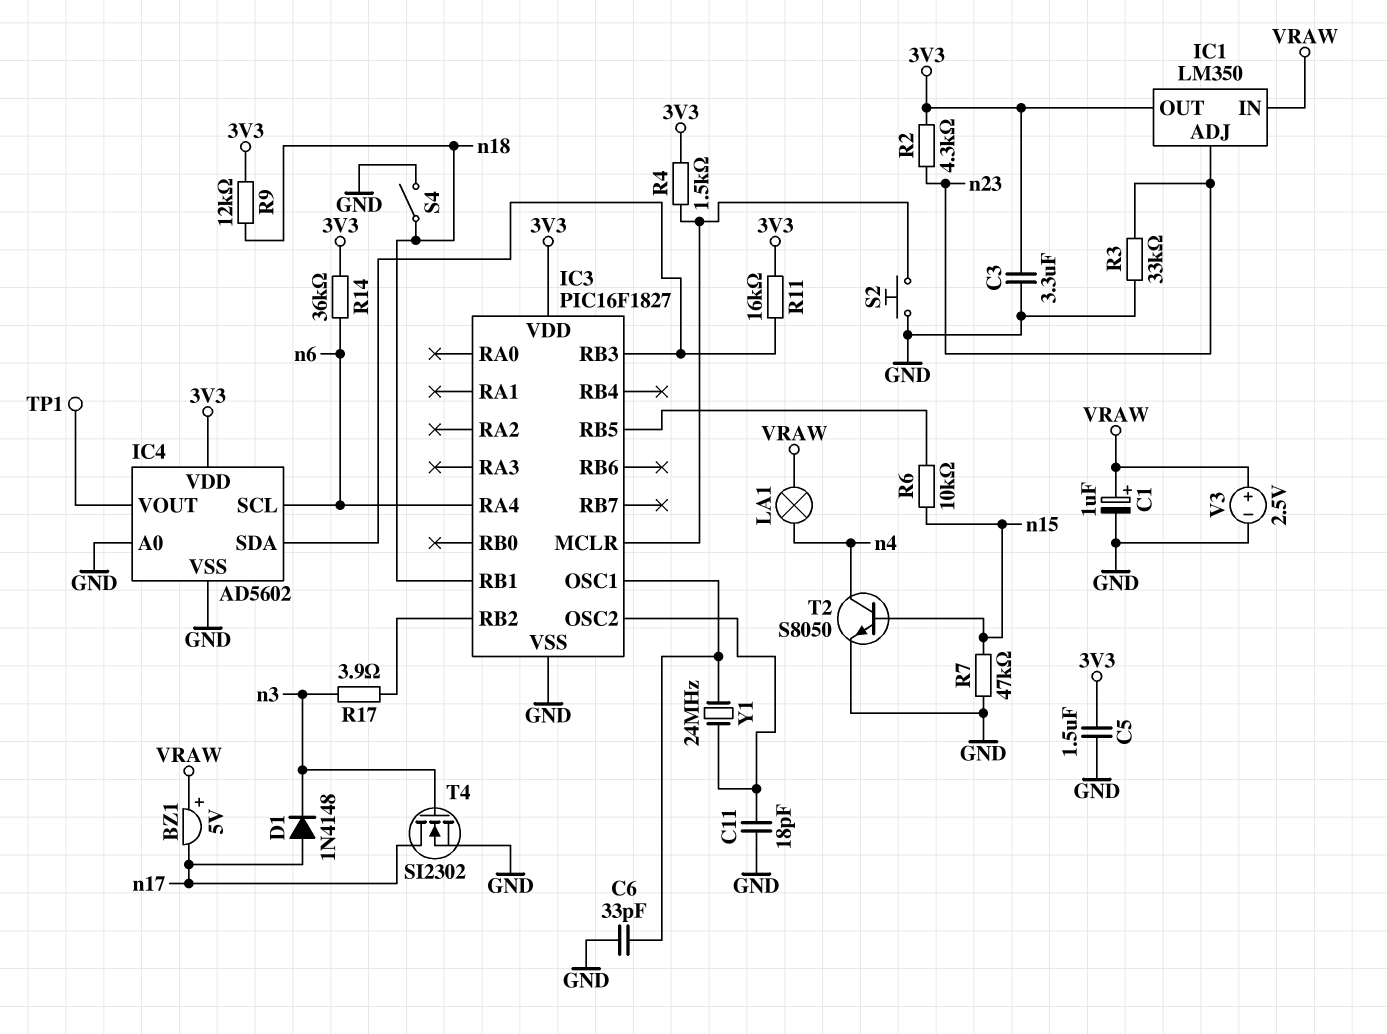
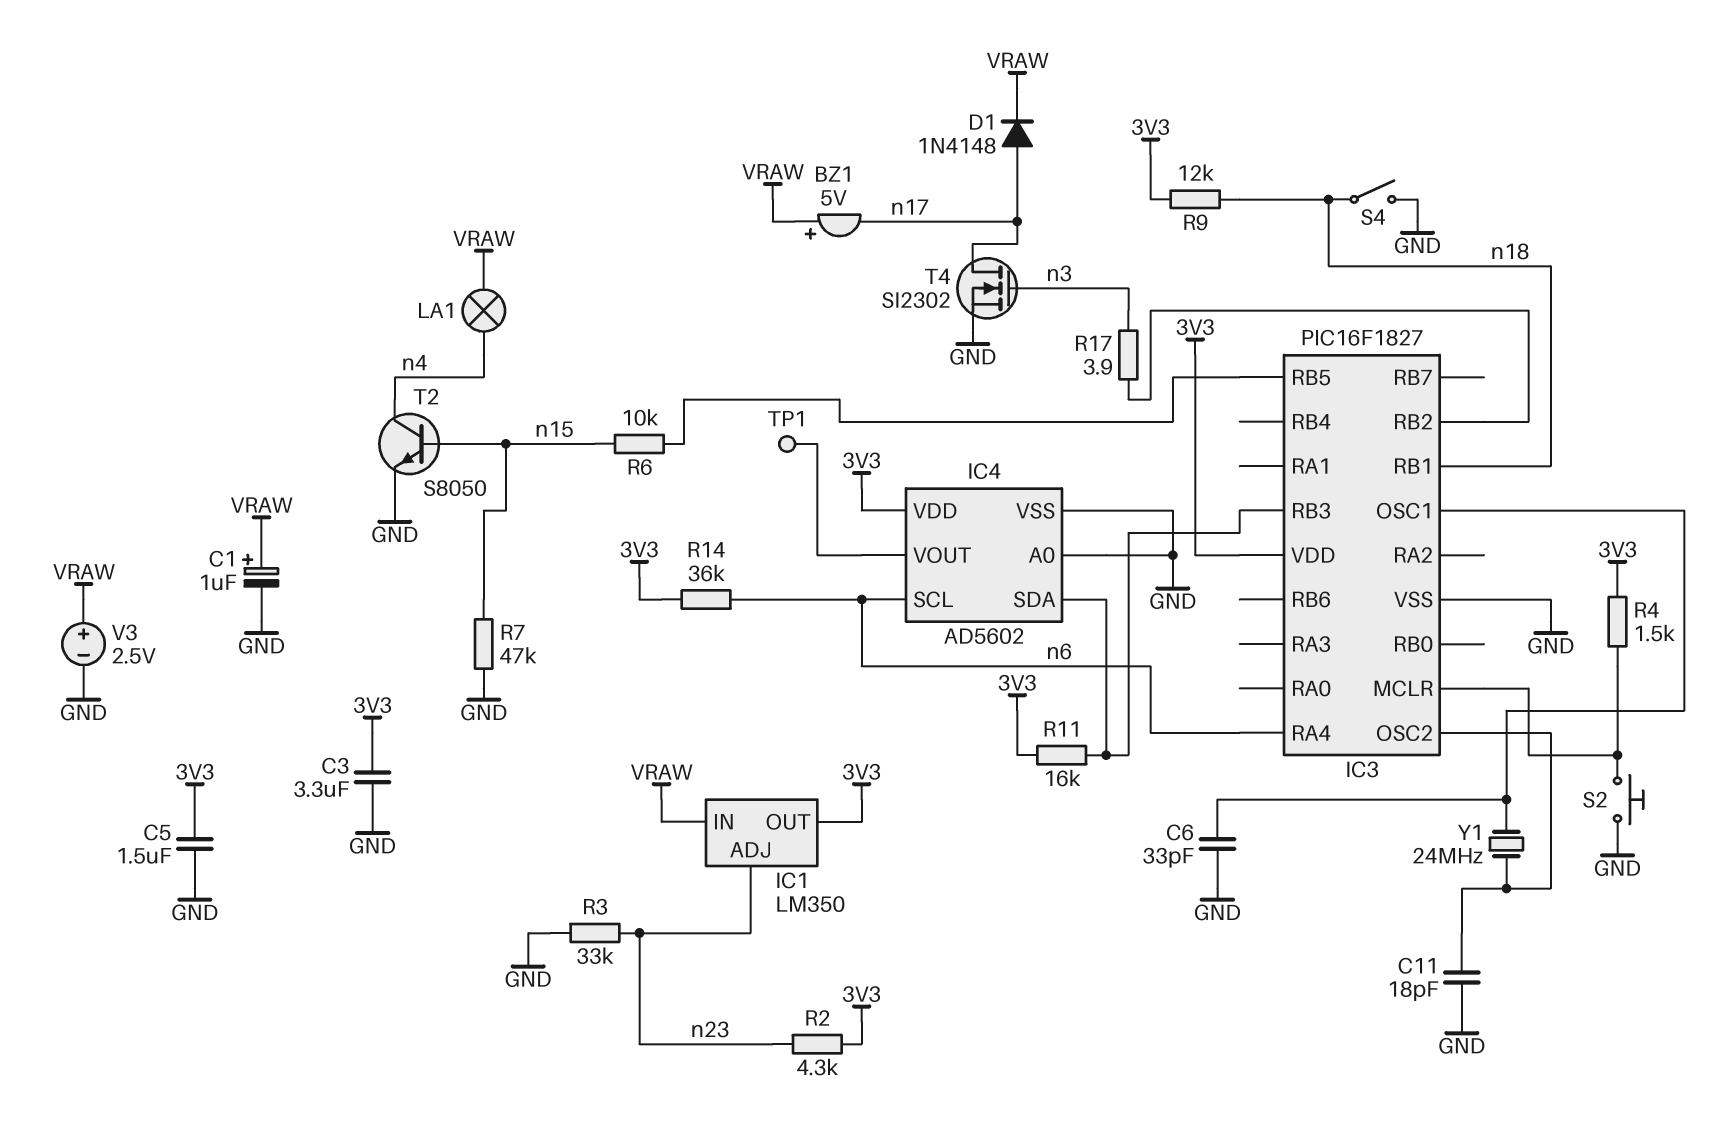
D1: diode 1N4148 (A n17, K n3) -> diode 1N4148 (A n17, K VRAW)

